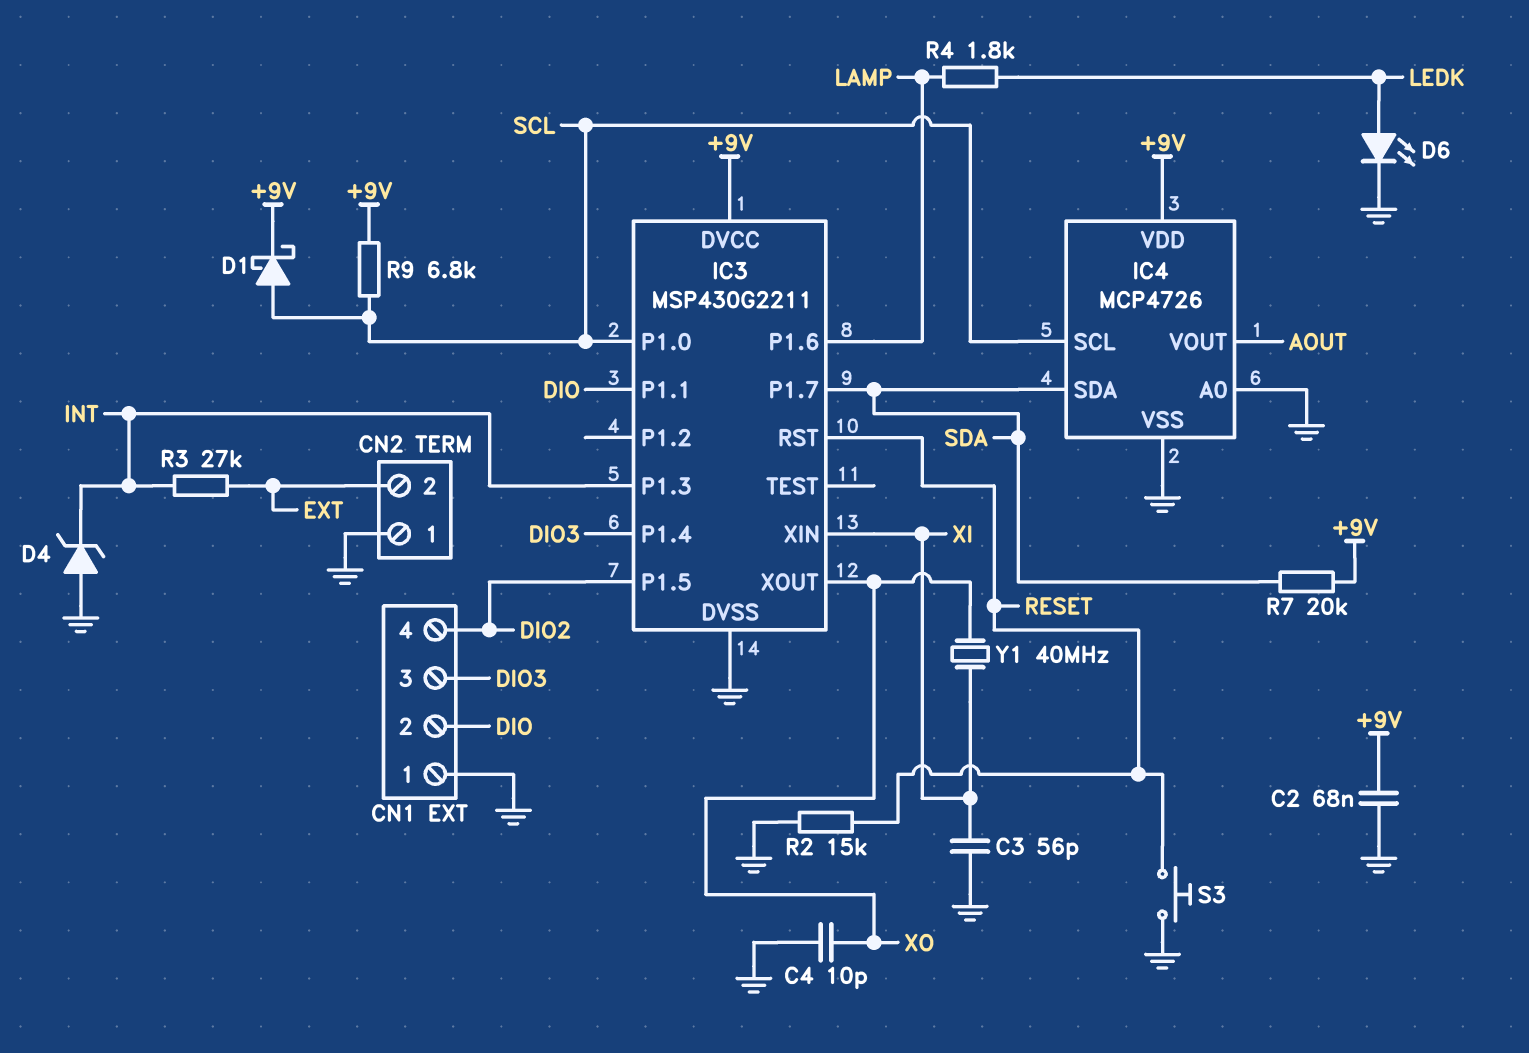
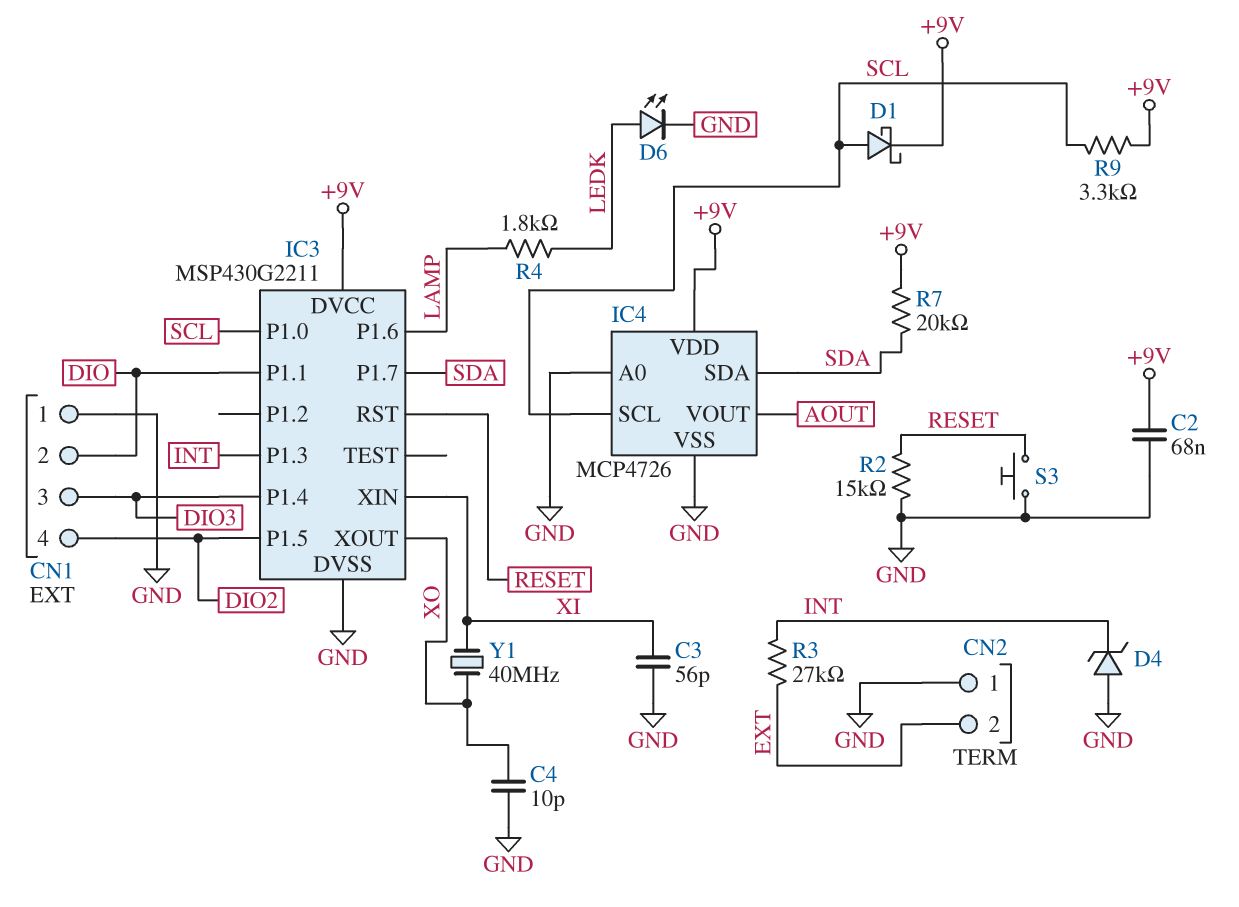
R9: 6.8k (+9V, SCL) -> 3.3k (+9V, SCL)

